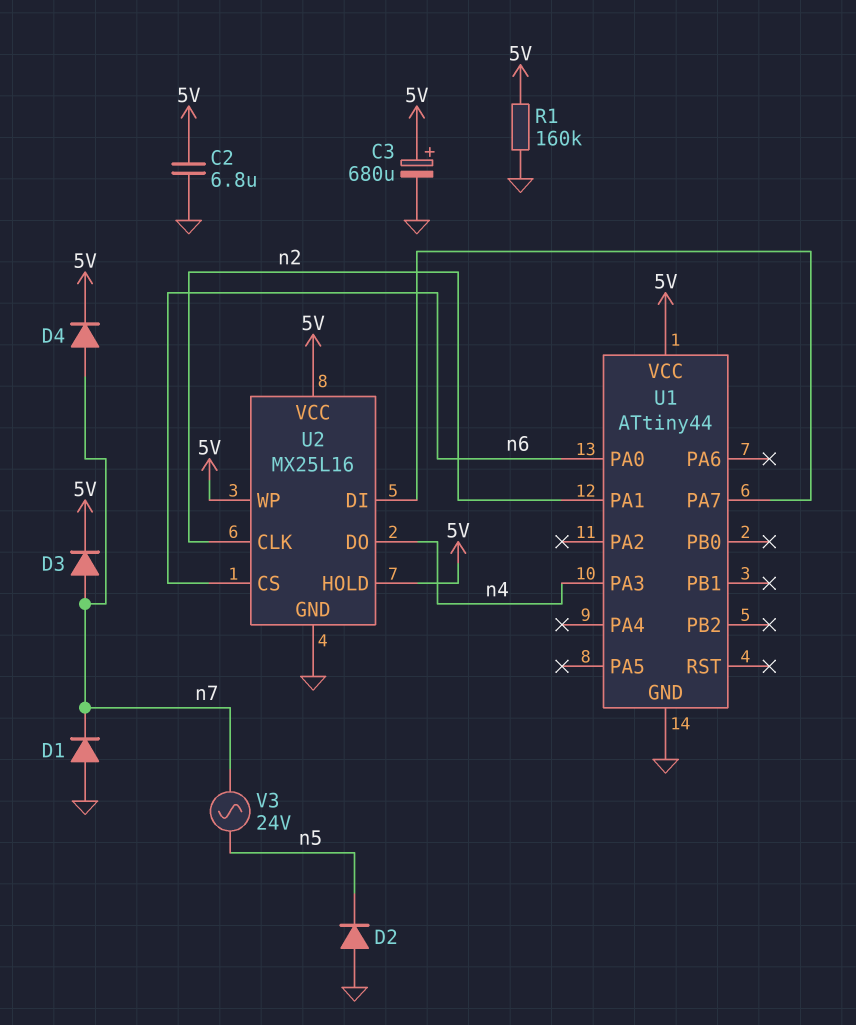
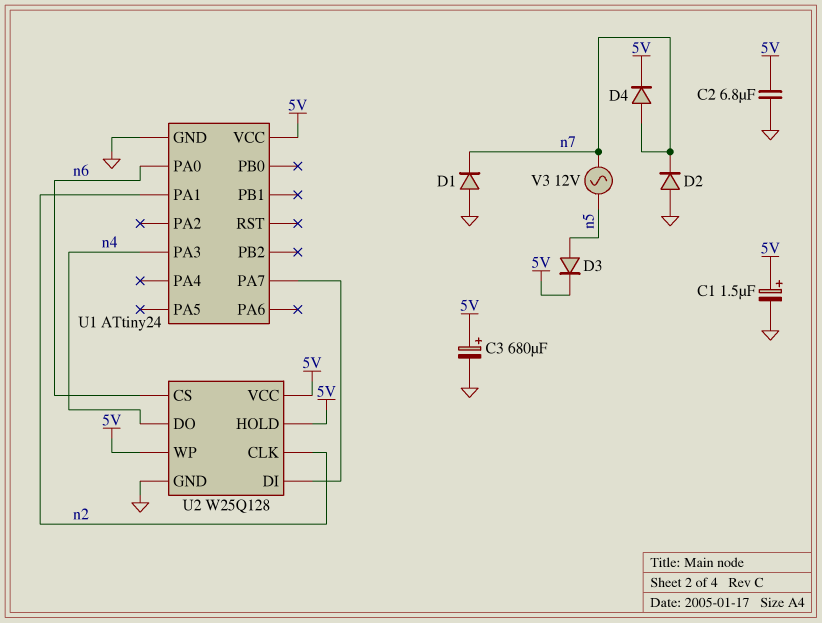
C1: none -> 1.5uF (plus 5V, minus GND)
D2: diode (A GND, K n5) -> diode (A GND, K n7)
D3: diode (A n7, K 5V) -> diode (A n5, K 5V)
R1: 160k (5V, GND) -> none
U1: ATtiny44 -> ATtiny24
U2: MX25L16 -> W25Q128
V3: AC 24V (n5, n7) -> AC 12V (n5, n7)

